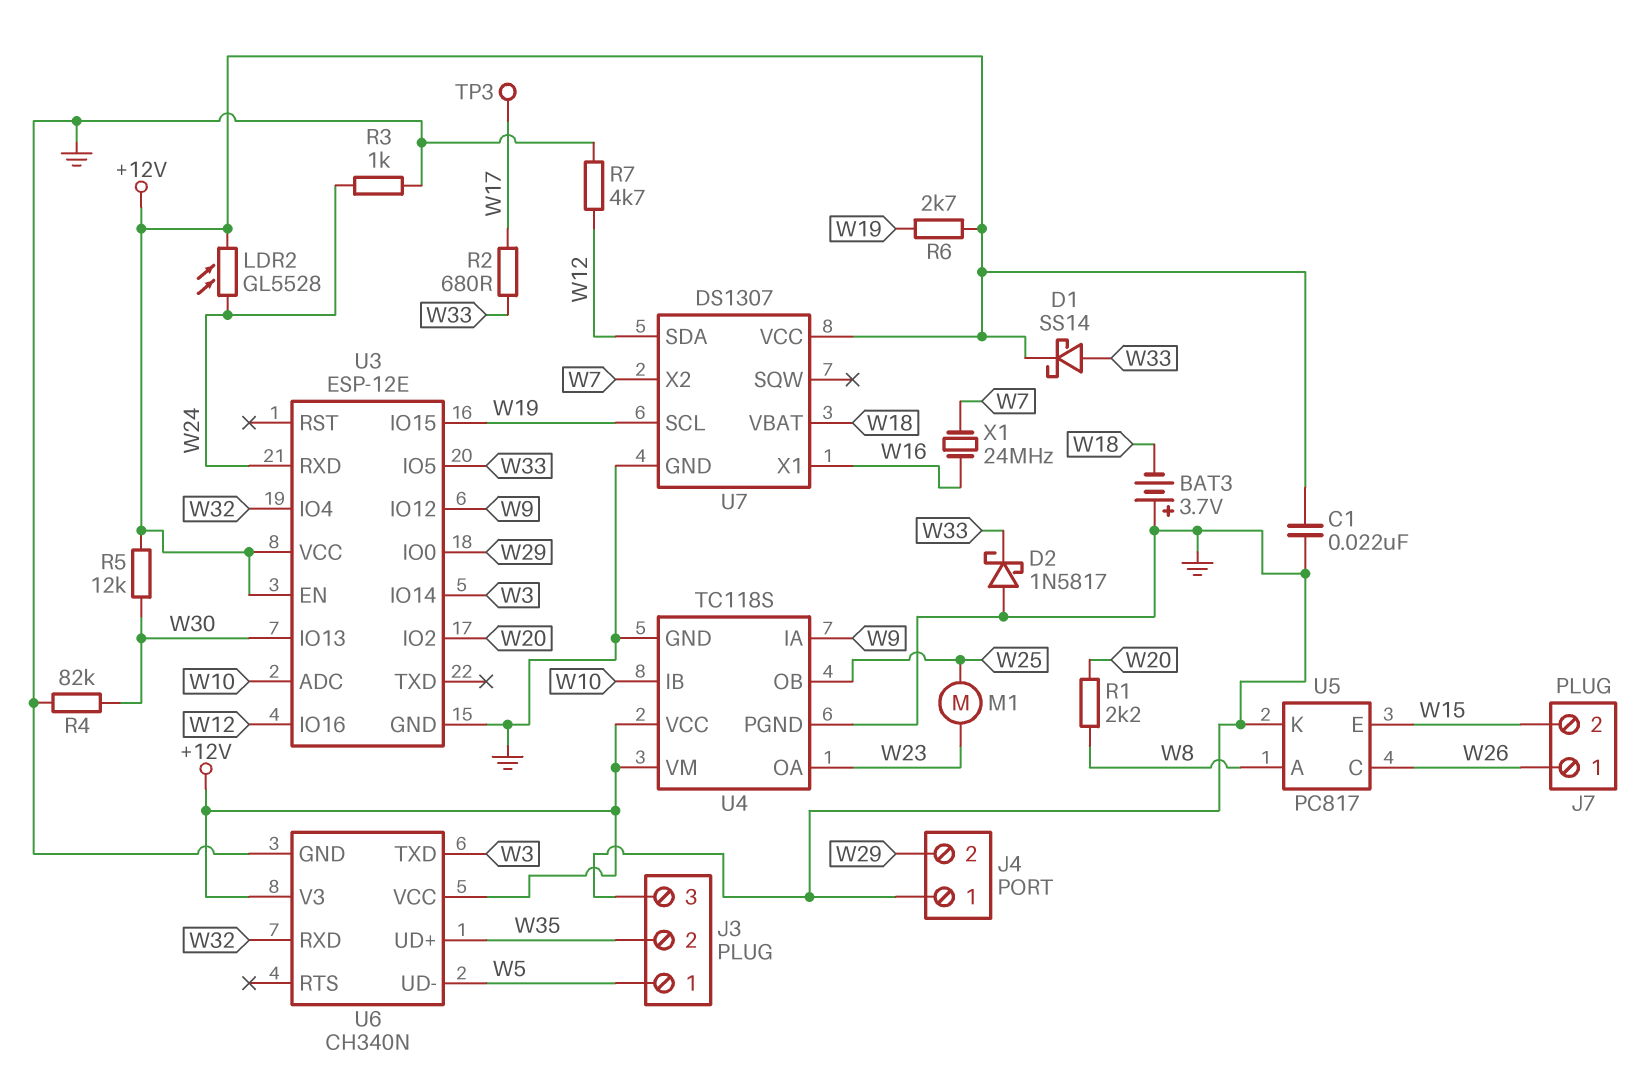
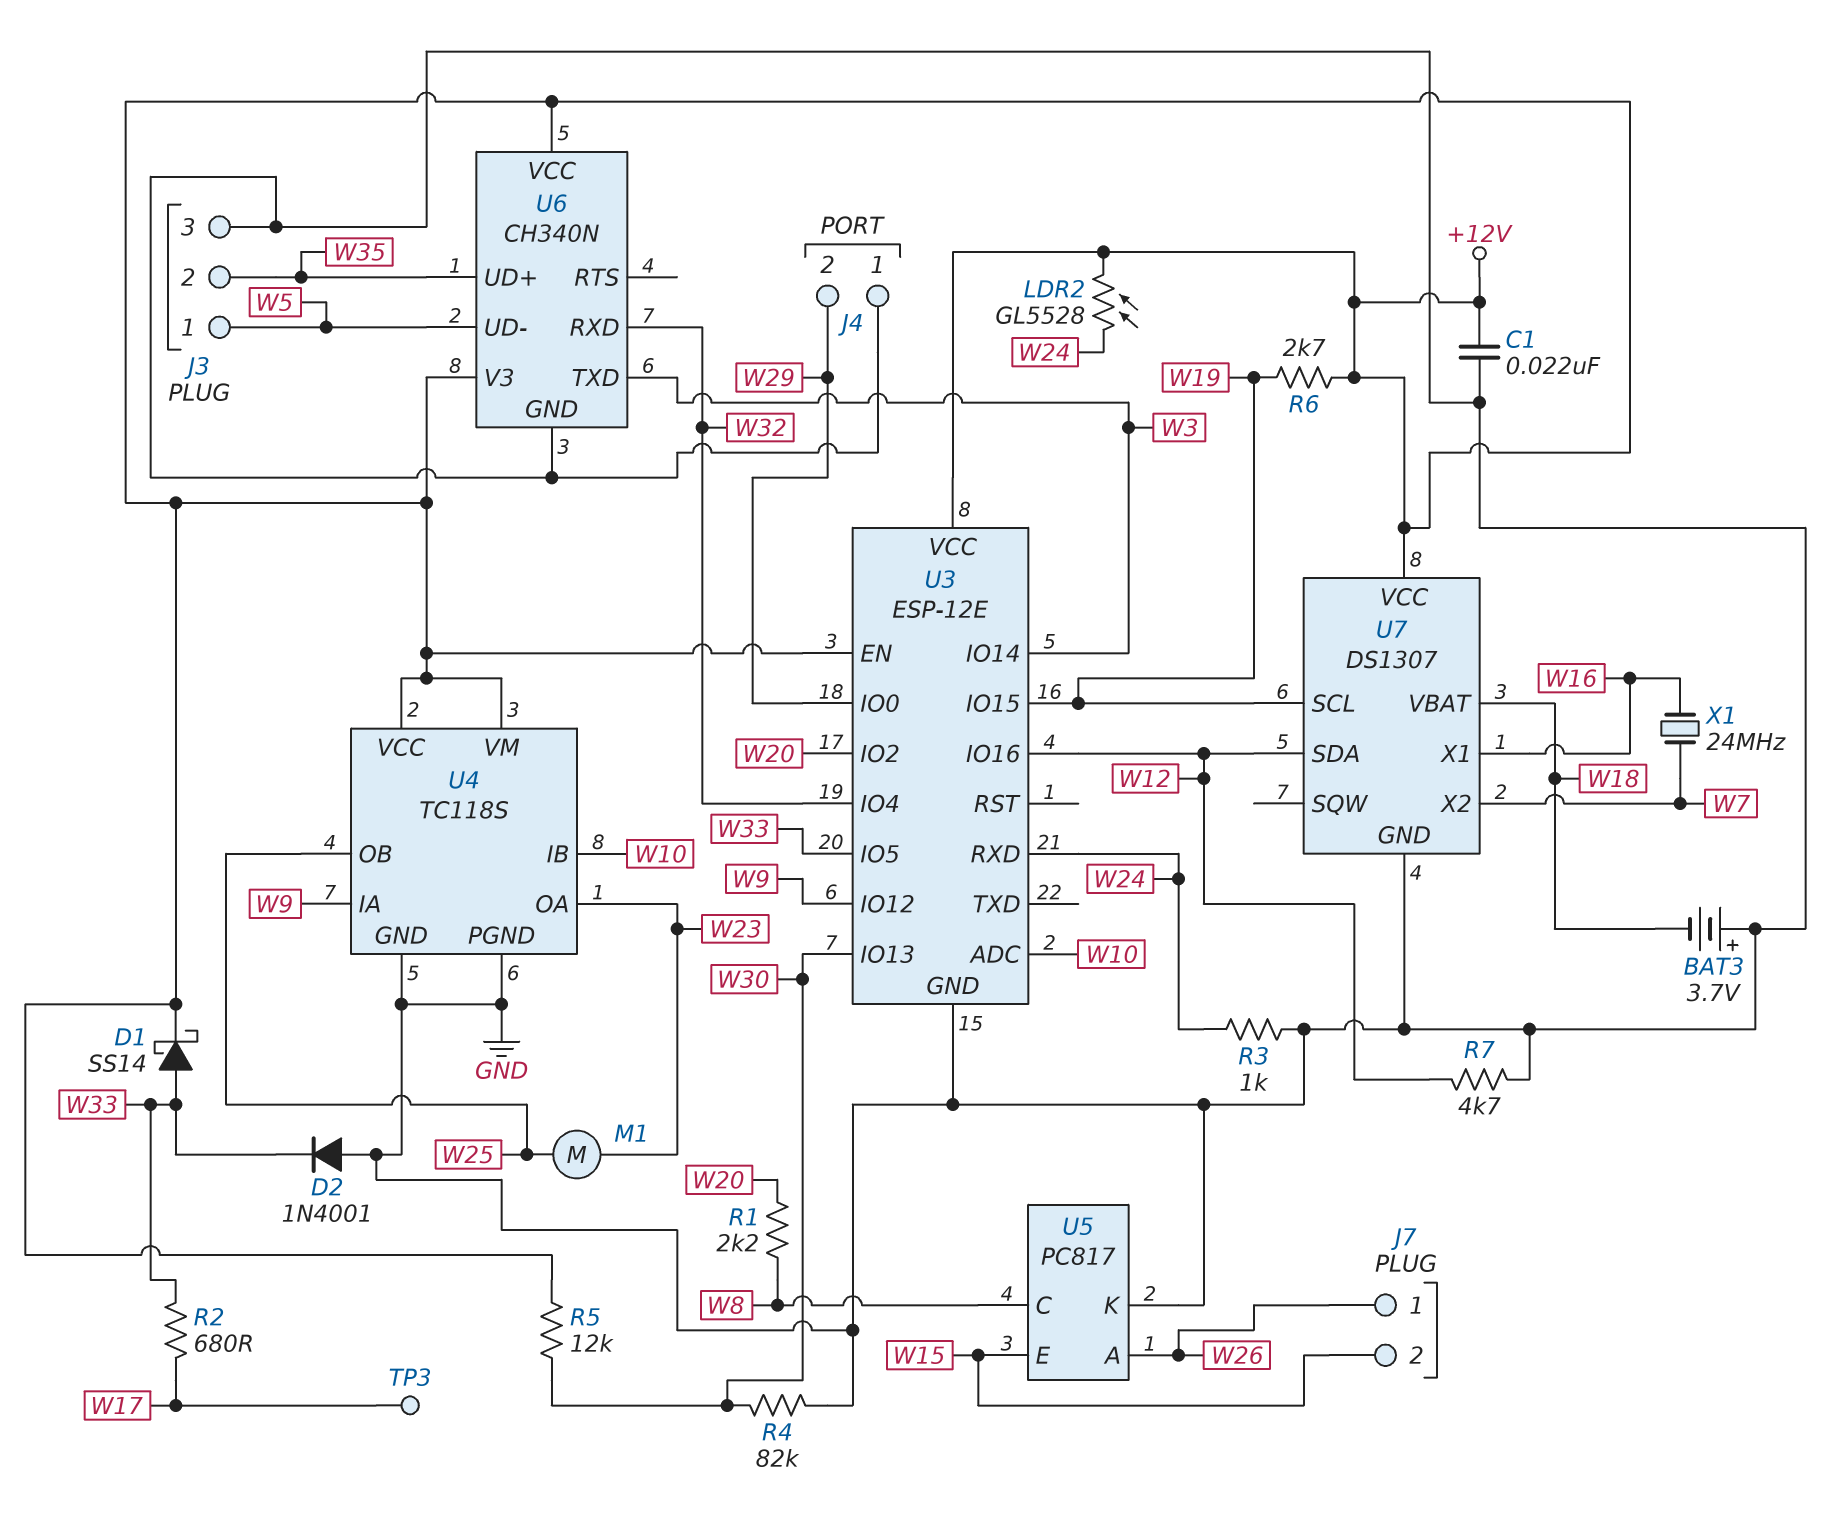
D2: schottky 1N5817 (A GND, K W33) -> diode 1N4001 (A GND, K W33)
U5 pin A: W8 -> W26
U5 pin C: W26 -> W8

